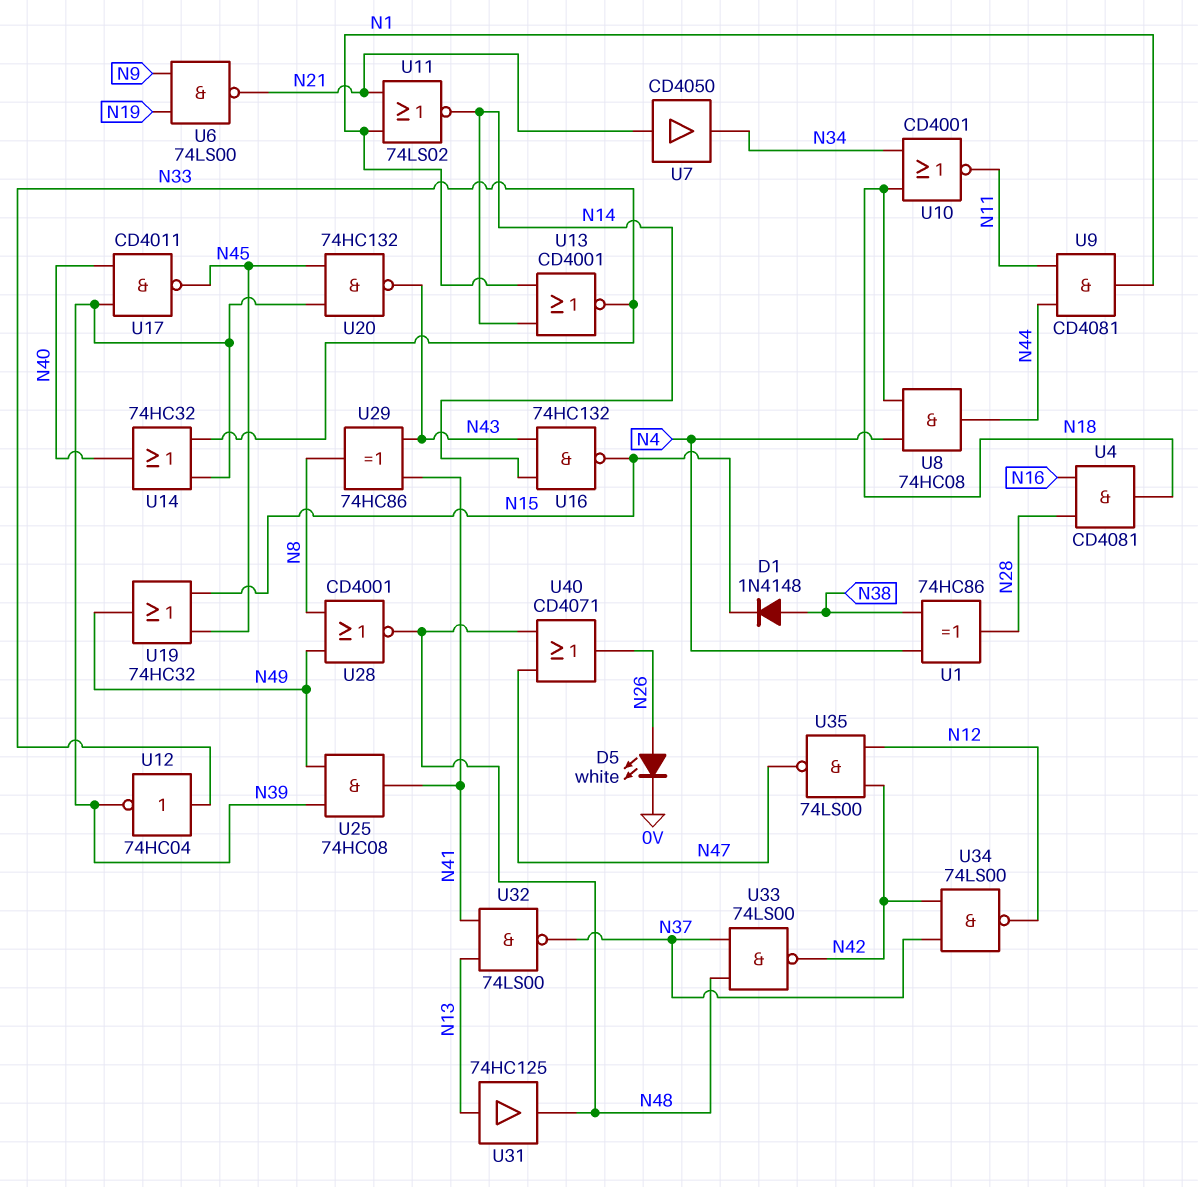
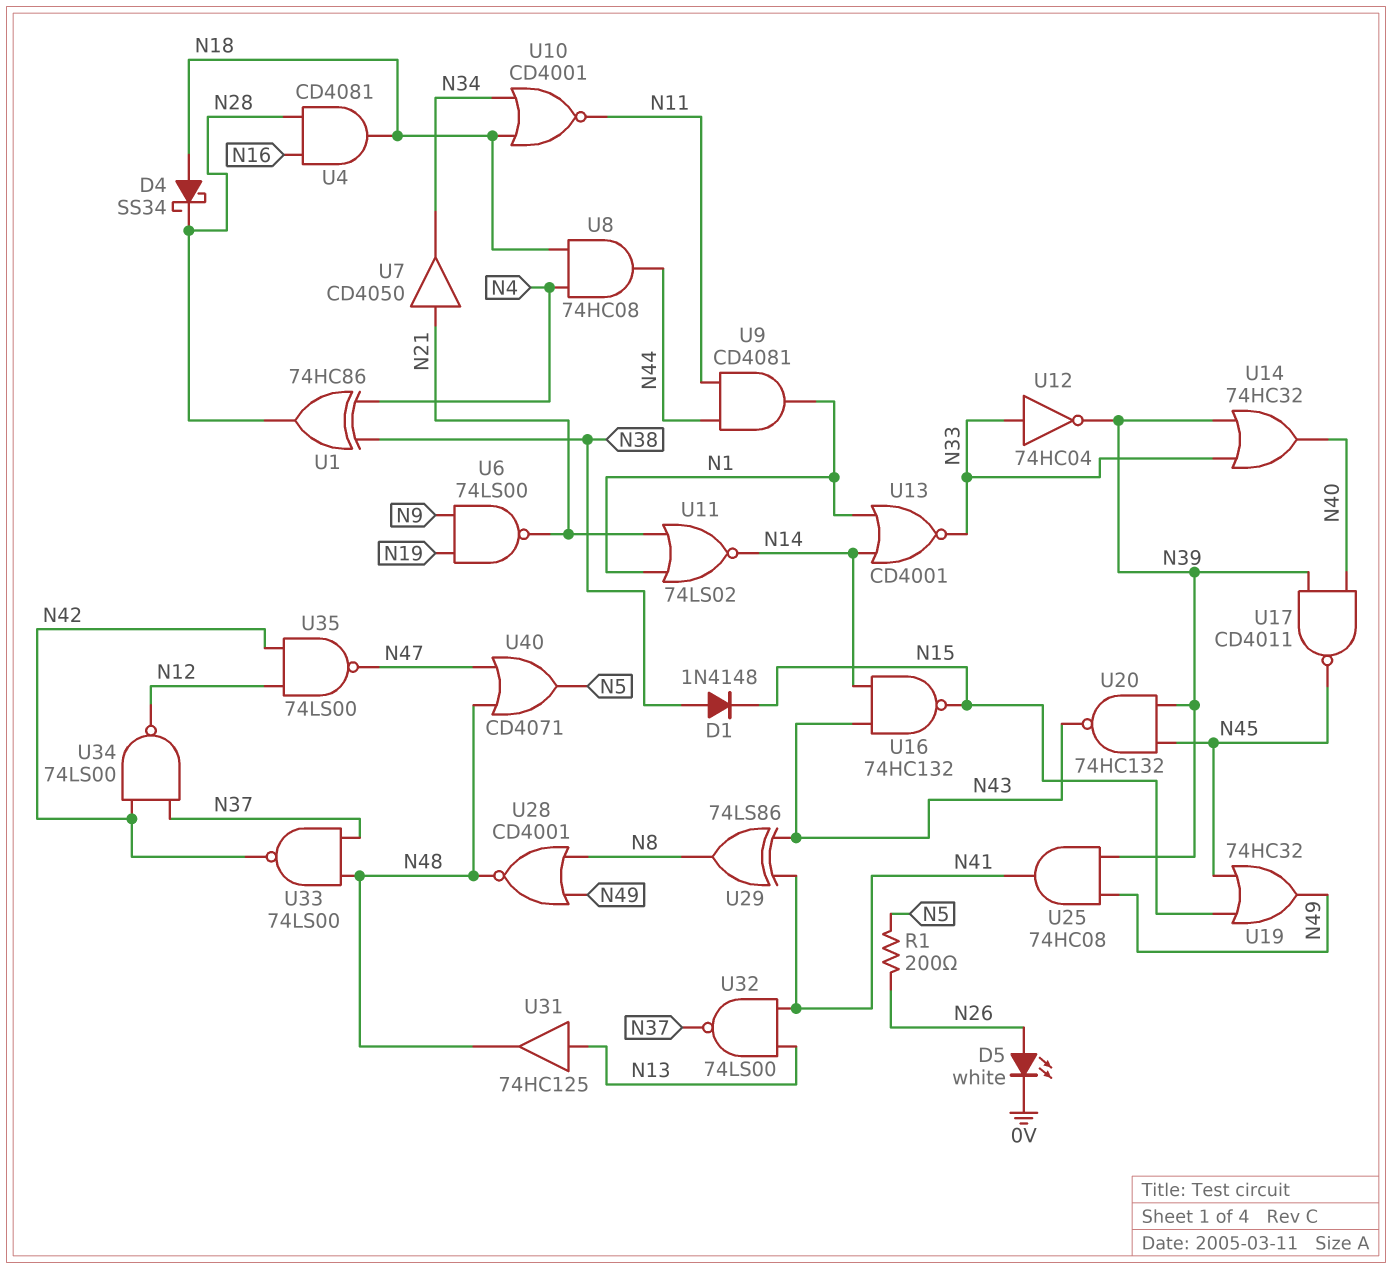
D4: none -> schottky SS34 (A N18, K N28)
R1: none -> 200 (N5, N26)
U29: XOR 74HC86 (in N41, in N43, out N8) -> XOR 74LS86 (in N41, in N43, out N8)
U40: OR CD4071 (in N47, in N48, out N26) -> OR CD4071 (in N47, in N48, out N5)

